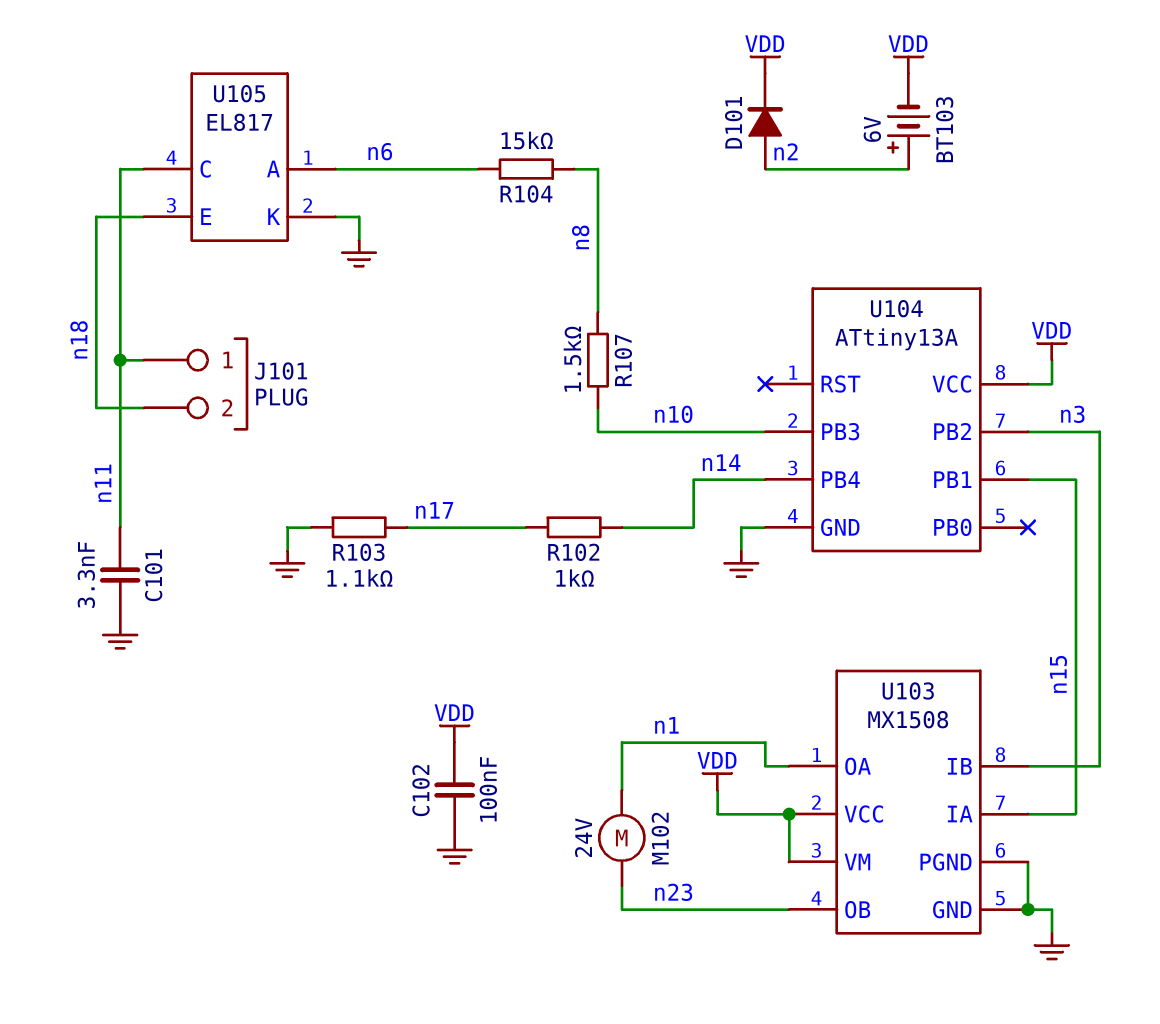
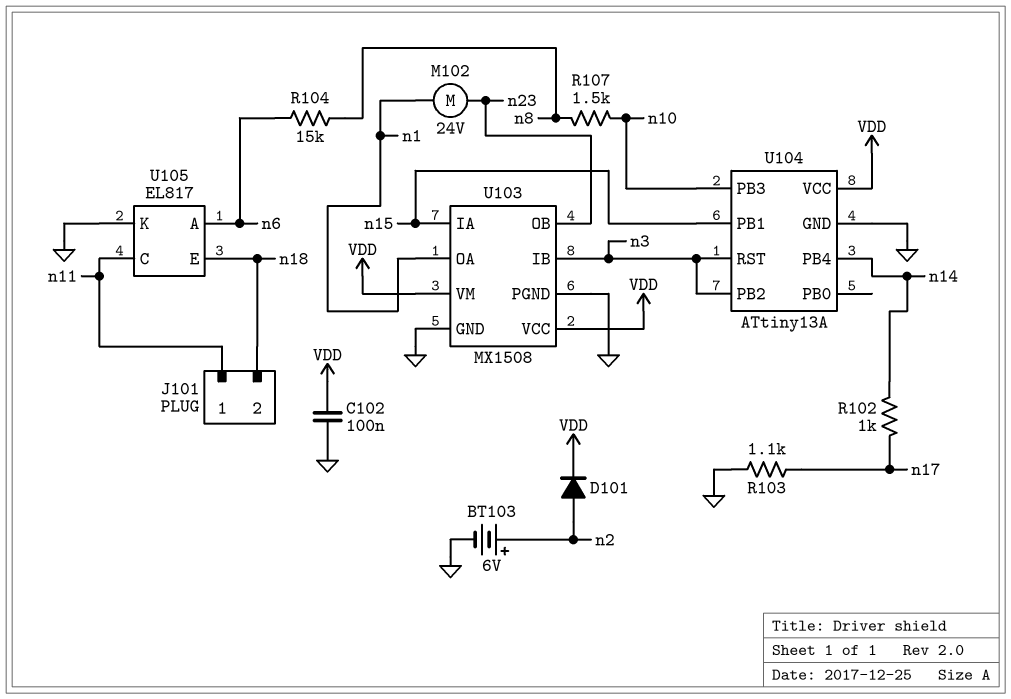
BT103: 6V (plus n2, minus VDD) -> 6V (plus n2, minus GND)
C101: 3.3nF (GND, n11) -> none
U104 pin RST: none -> n3

